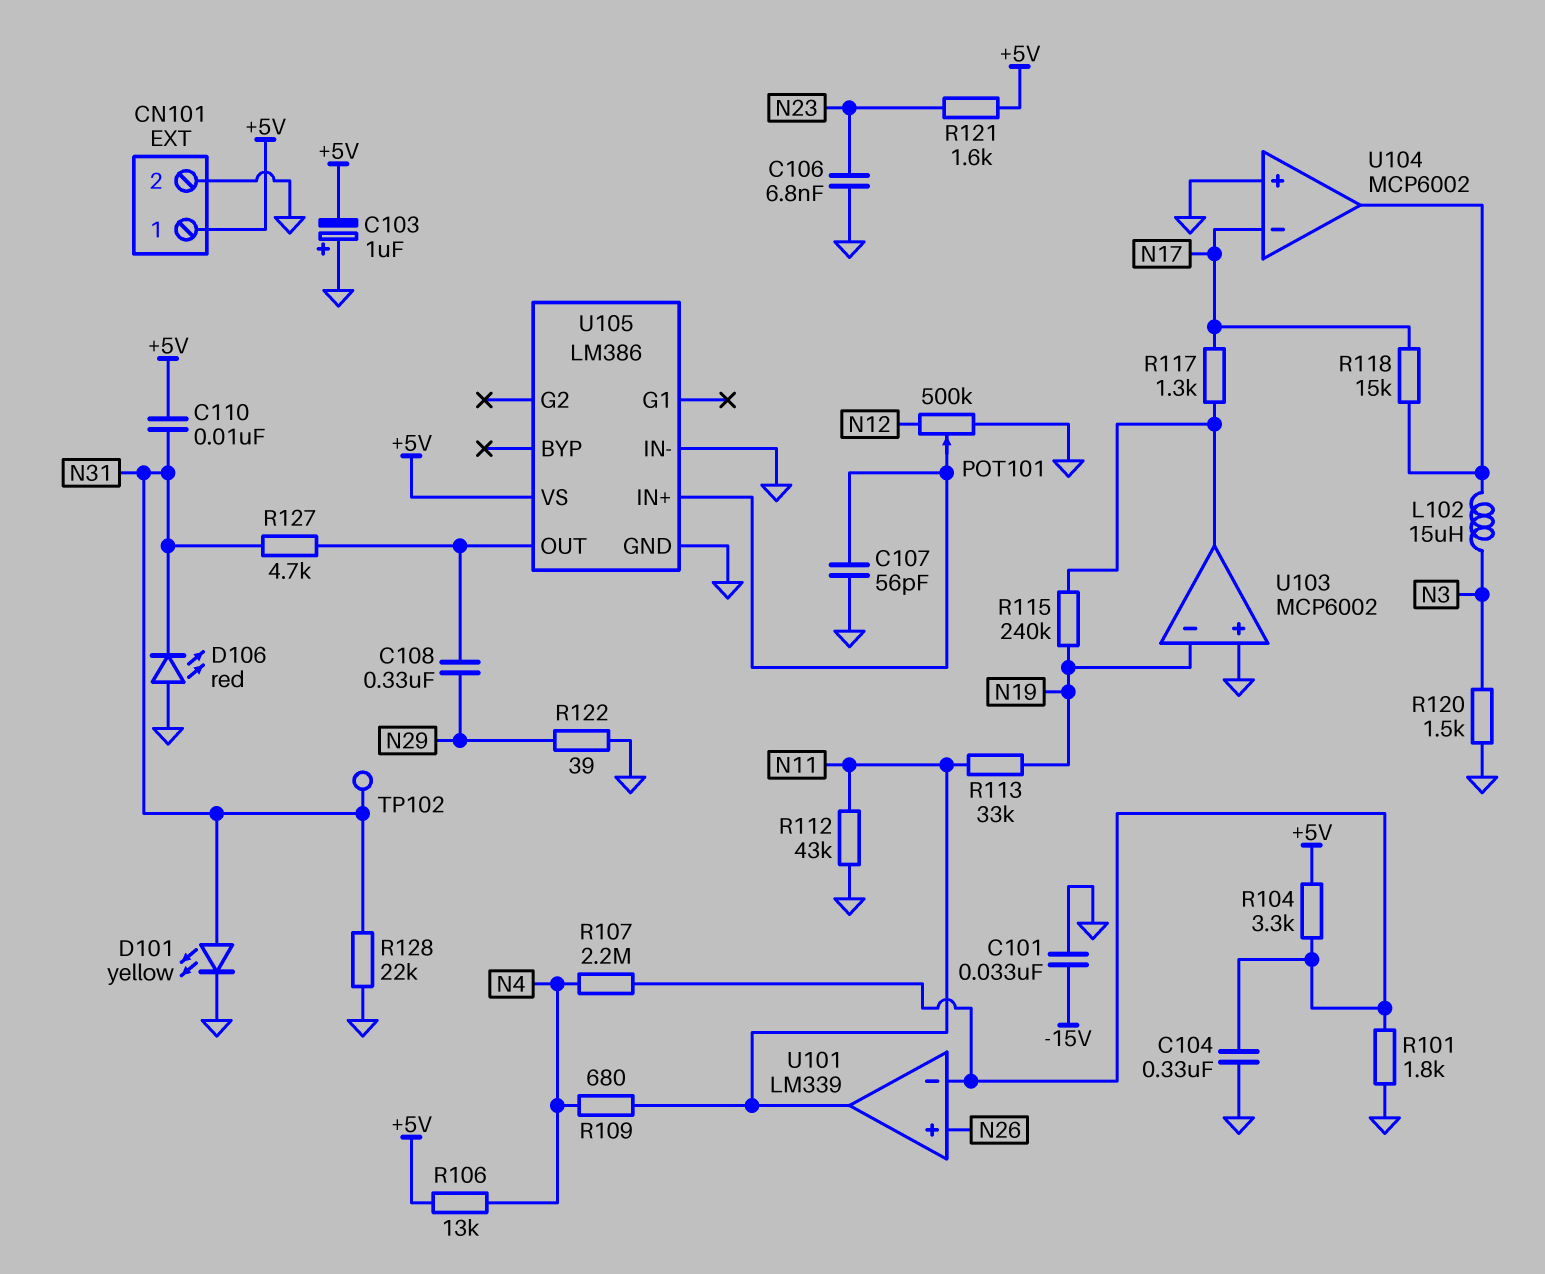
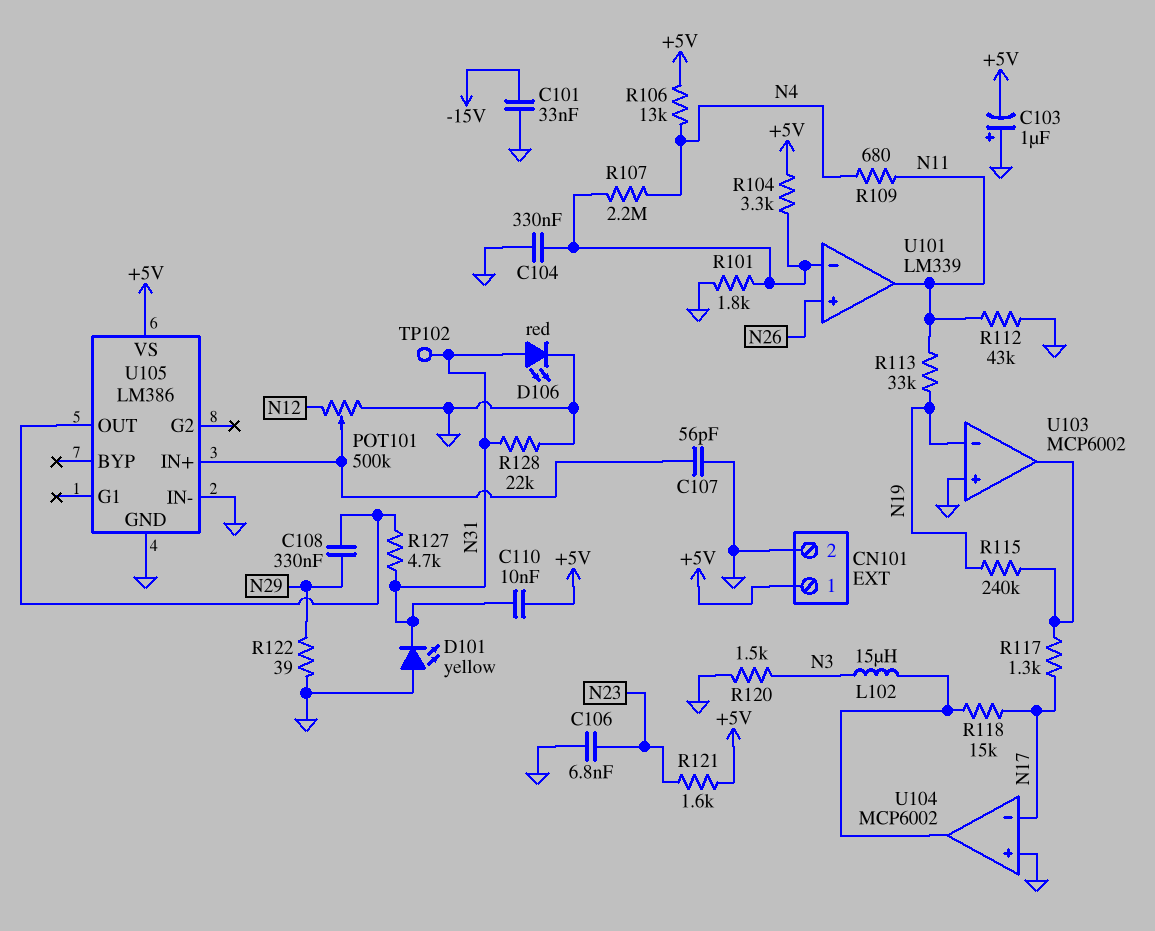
D101: LED yellow (A N31, K GND) -> LED yellow (A GND, K N31)
D106: LED red (A GND, K N31) -> LED red (A N31, K GND)

